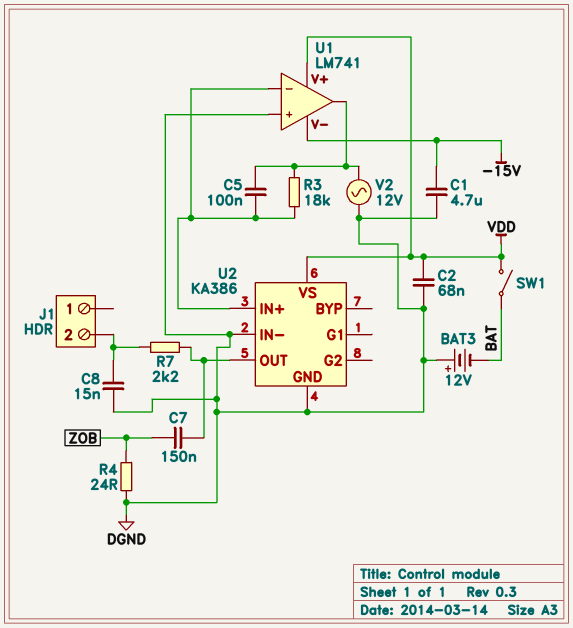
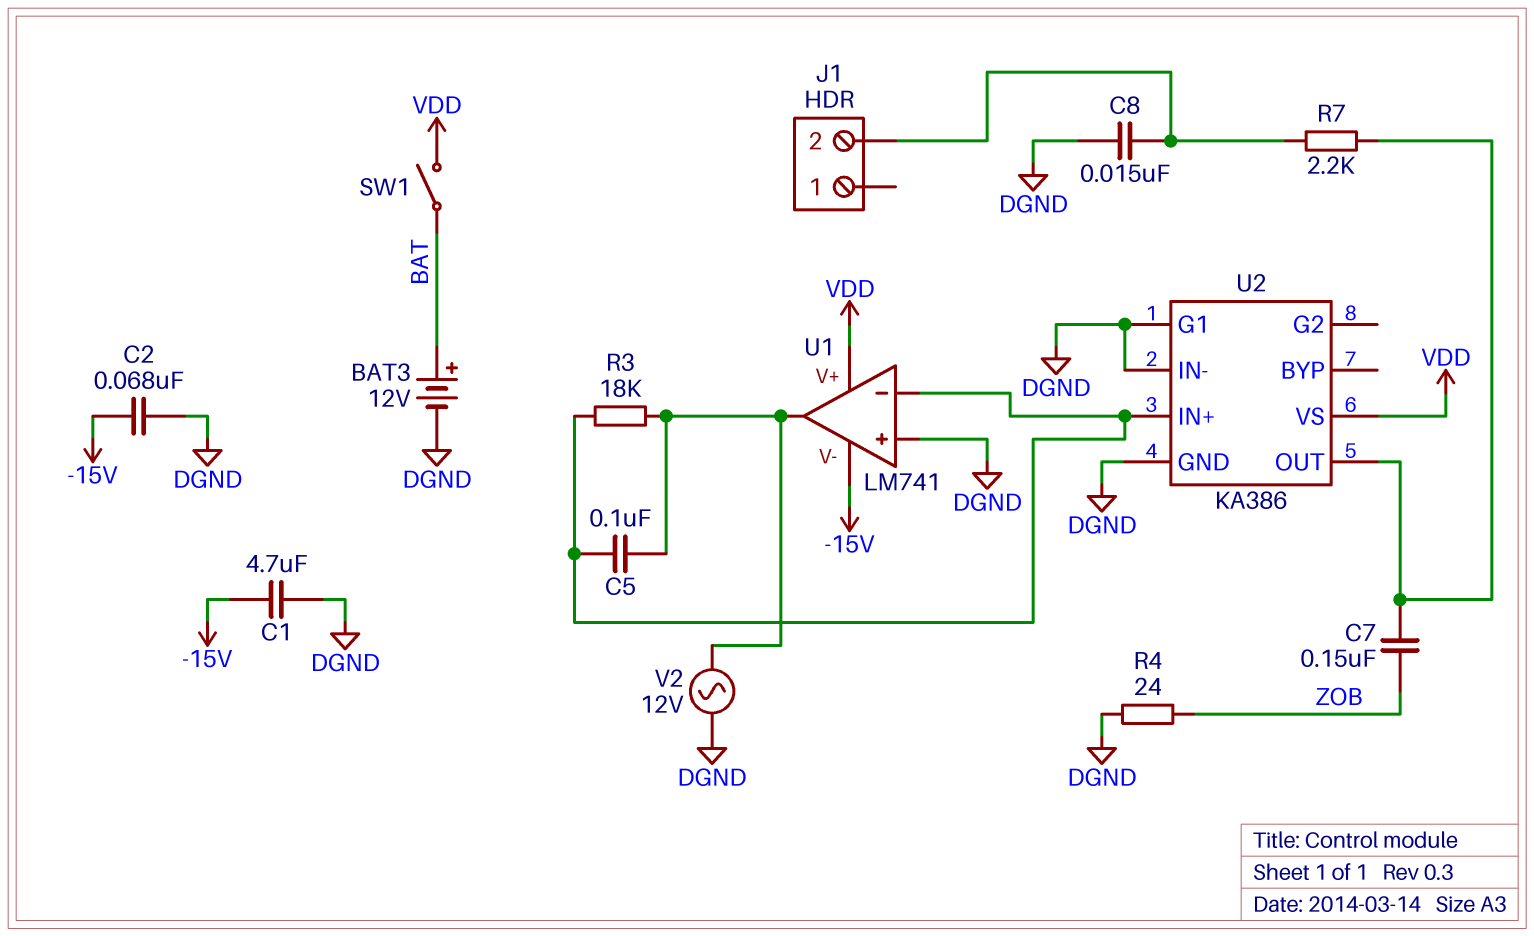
BAT3: 12V (plus DGND, minus BAT) -> 12V (plus BAT, minus DGND)
C2: 68nF (DGND, VDD) -> 68nF (-15V, DGND)
U2 pin G1: none -> DGND

